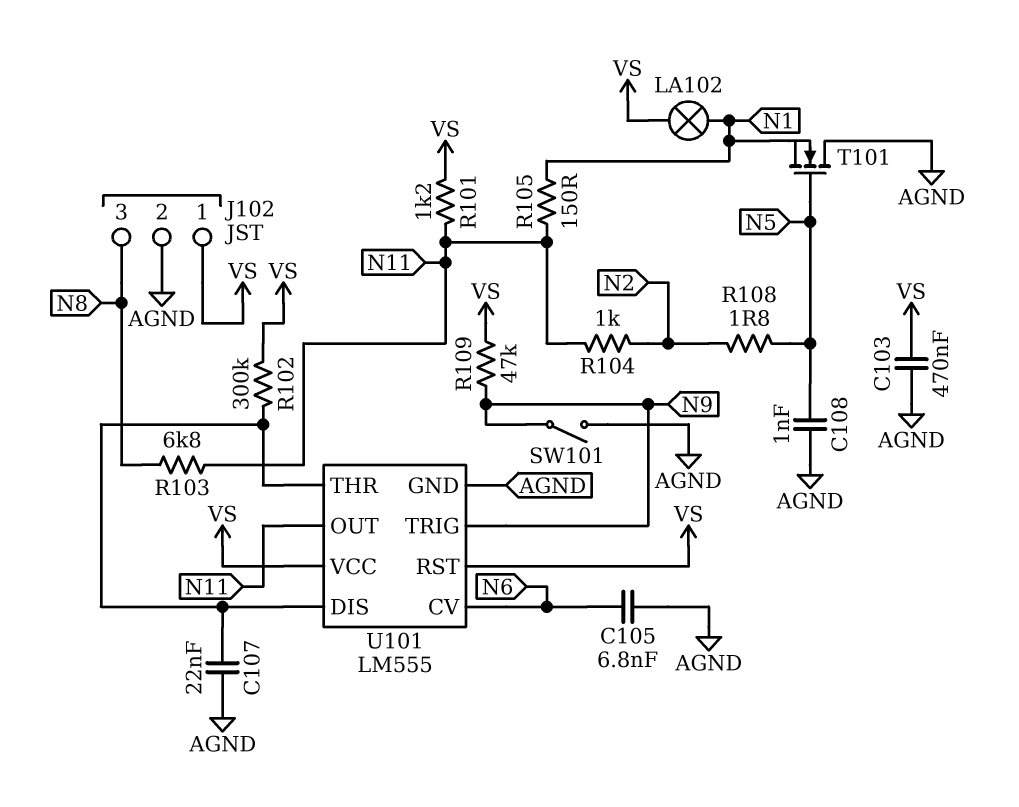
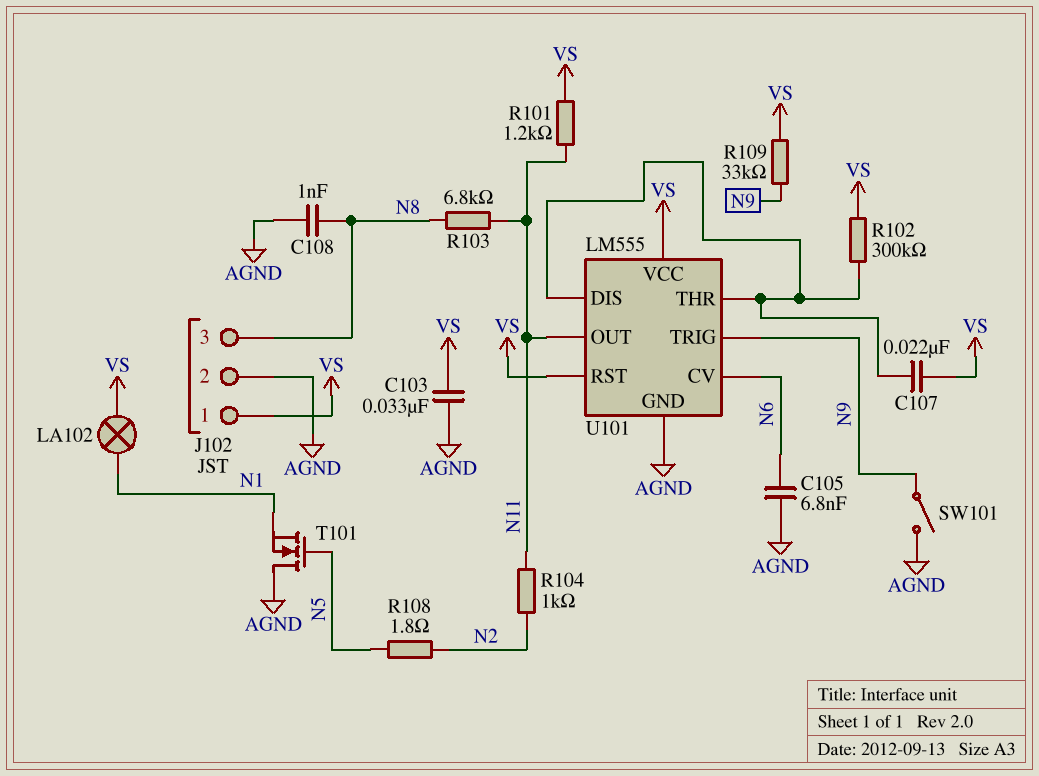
C103: 470nF (AGND, VS) -> 33nF (AGND, VS)
C107: 22nF (AGND, U101/DIS) -> 22nF (U101/DIS, VS)
C108: 1nF (AGND, N5) -> 1nF (AGND, N8)
R105: 150 (N1, N11) -> none
R109: 47k (N9, VS) -> 33k (N9, VS)

